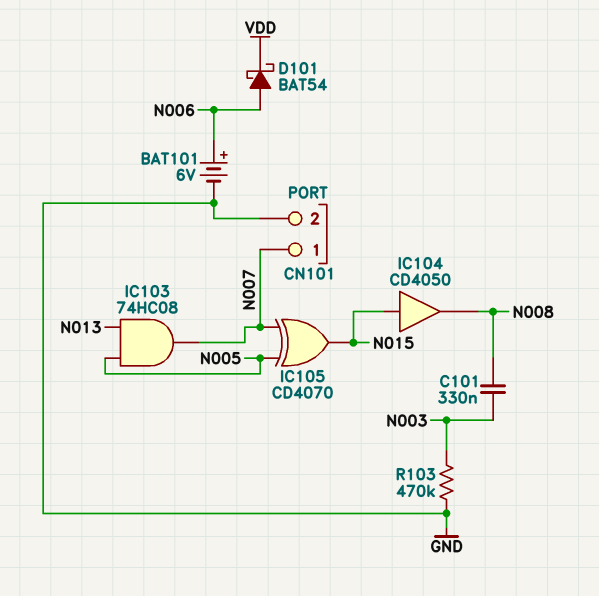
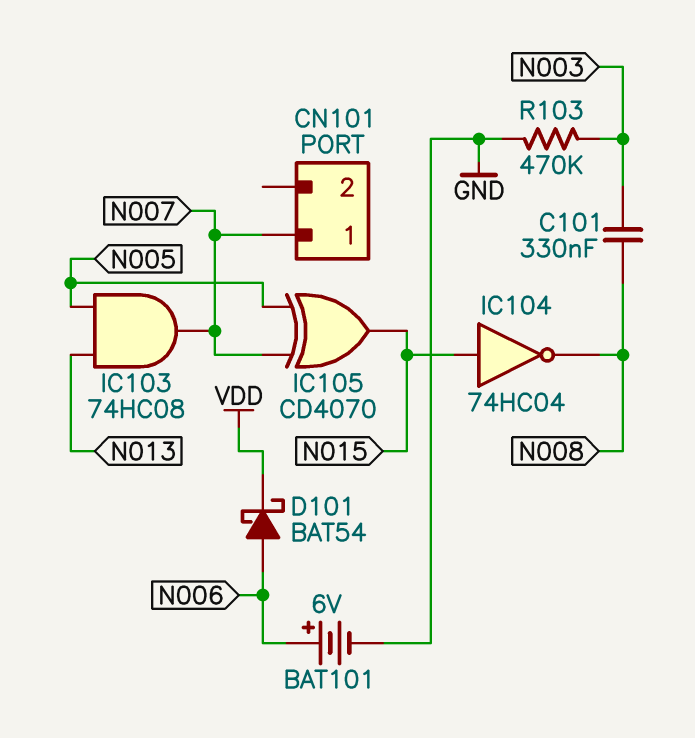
CN101 pin 2: GND -> none
IC104: buffer CD4050 (in N015, out N008) -> NOT 74HC04 (in N015, out N008)

